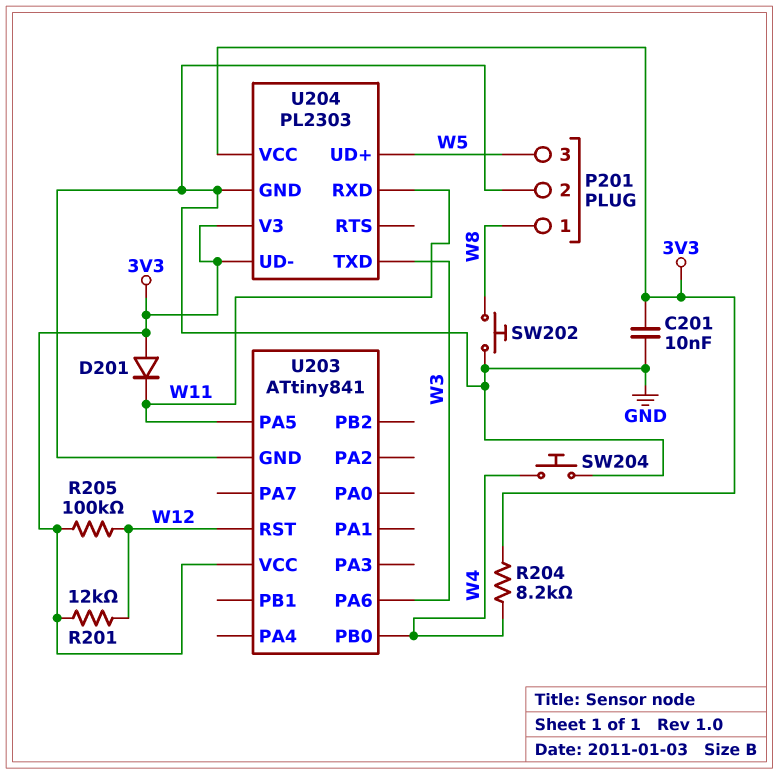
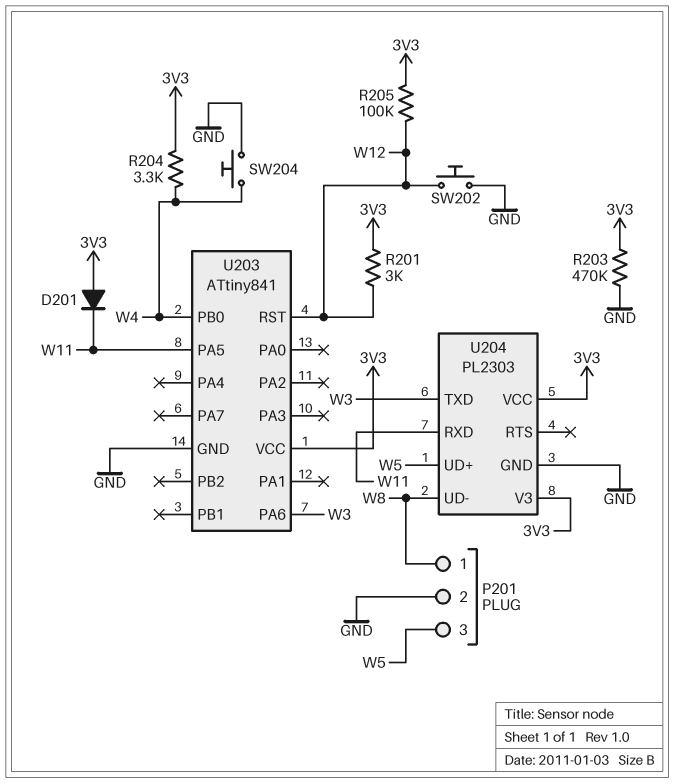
C201: 10nF (3V3, GND) -> none
R201: 12k (3V3, W12) -> 3k (3V3, W12)
R203: none -> 470k (3V3, GND)
R204: 8.2k (3V3, W4) -> 3.3k (3V3, W4)
SW202: button (GND, W8) -> button (GND, W12)
U204 pin UD-: 3V3 -> W8

